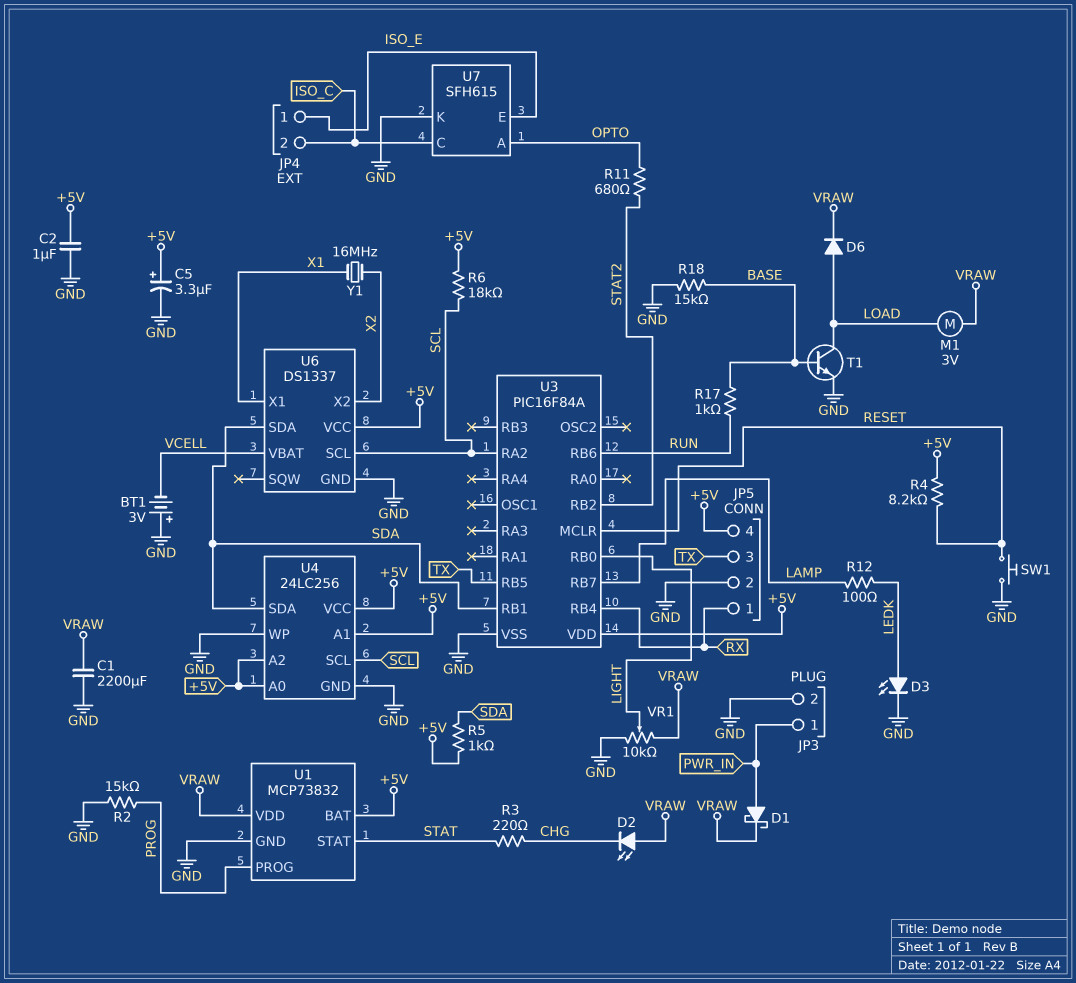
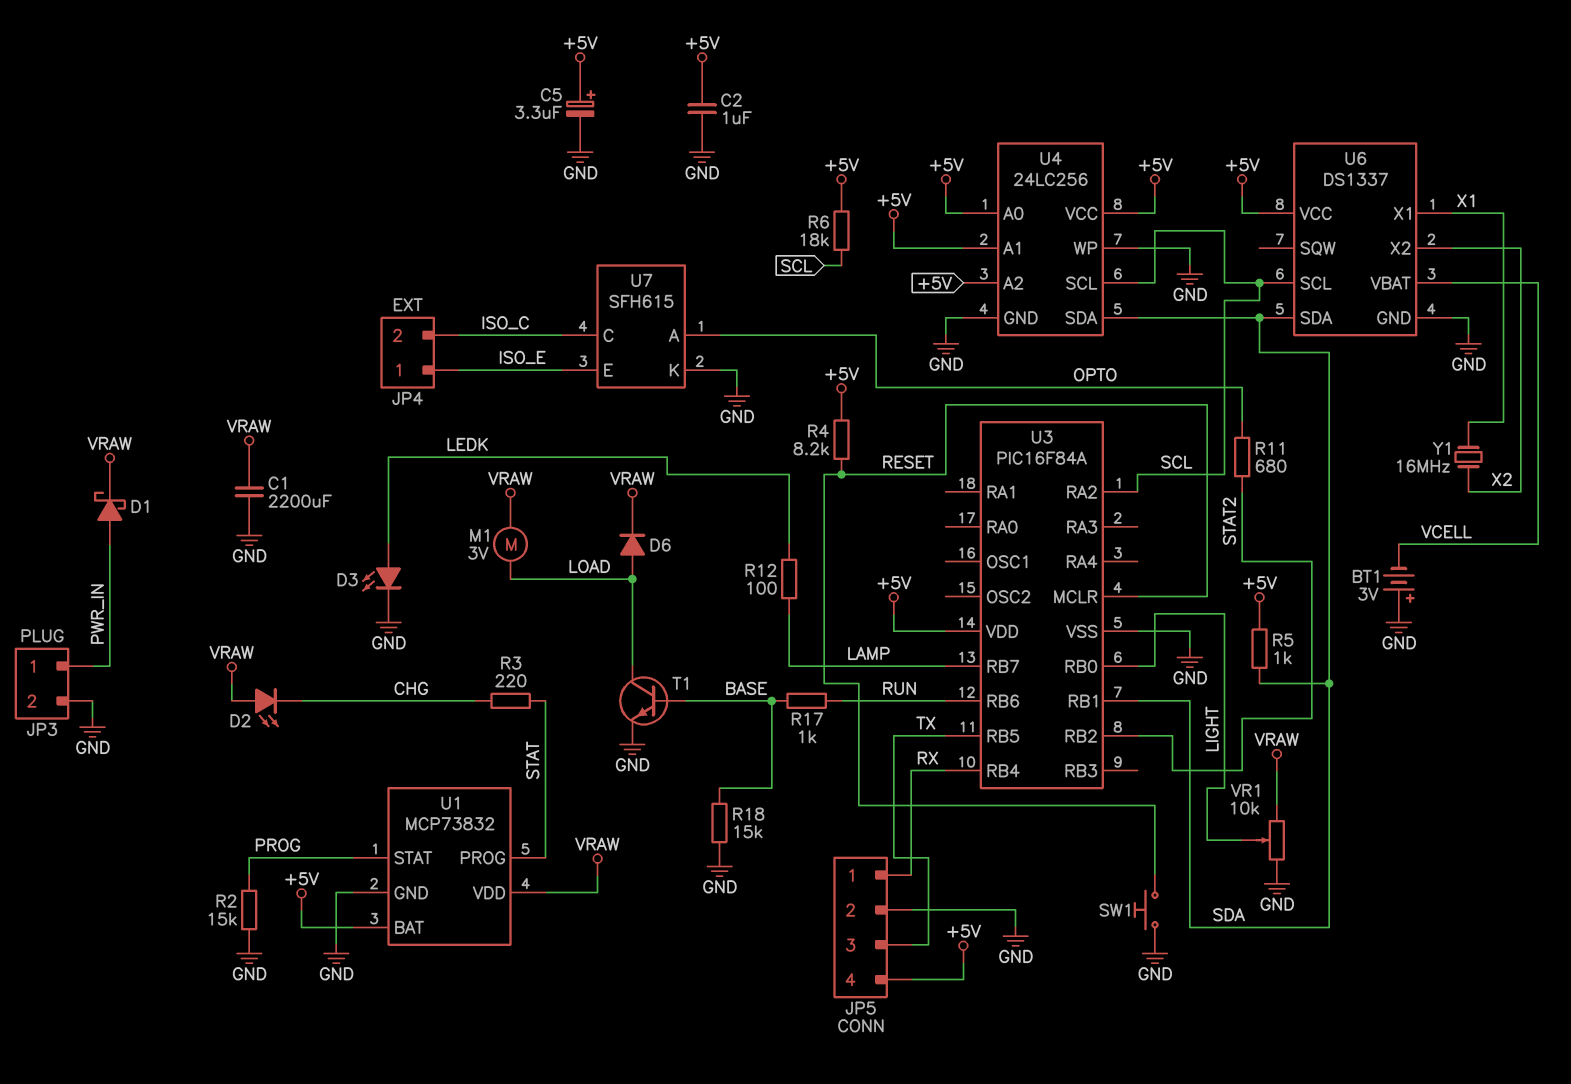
U1 pin PROG: PROG -> STAT
U1 pin STAT: STAT -> PROG

